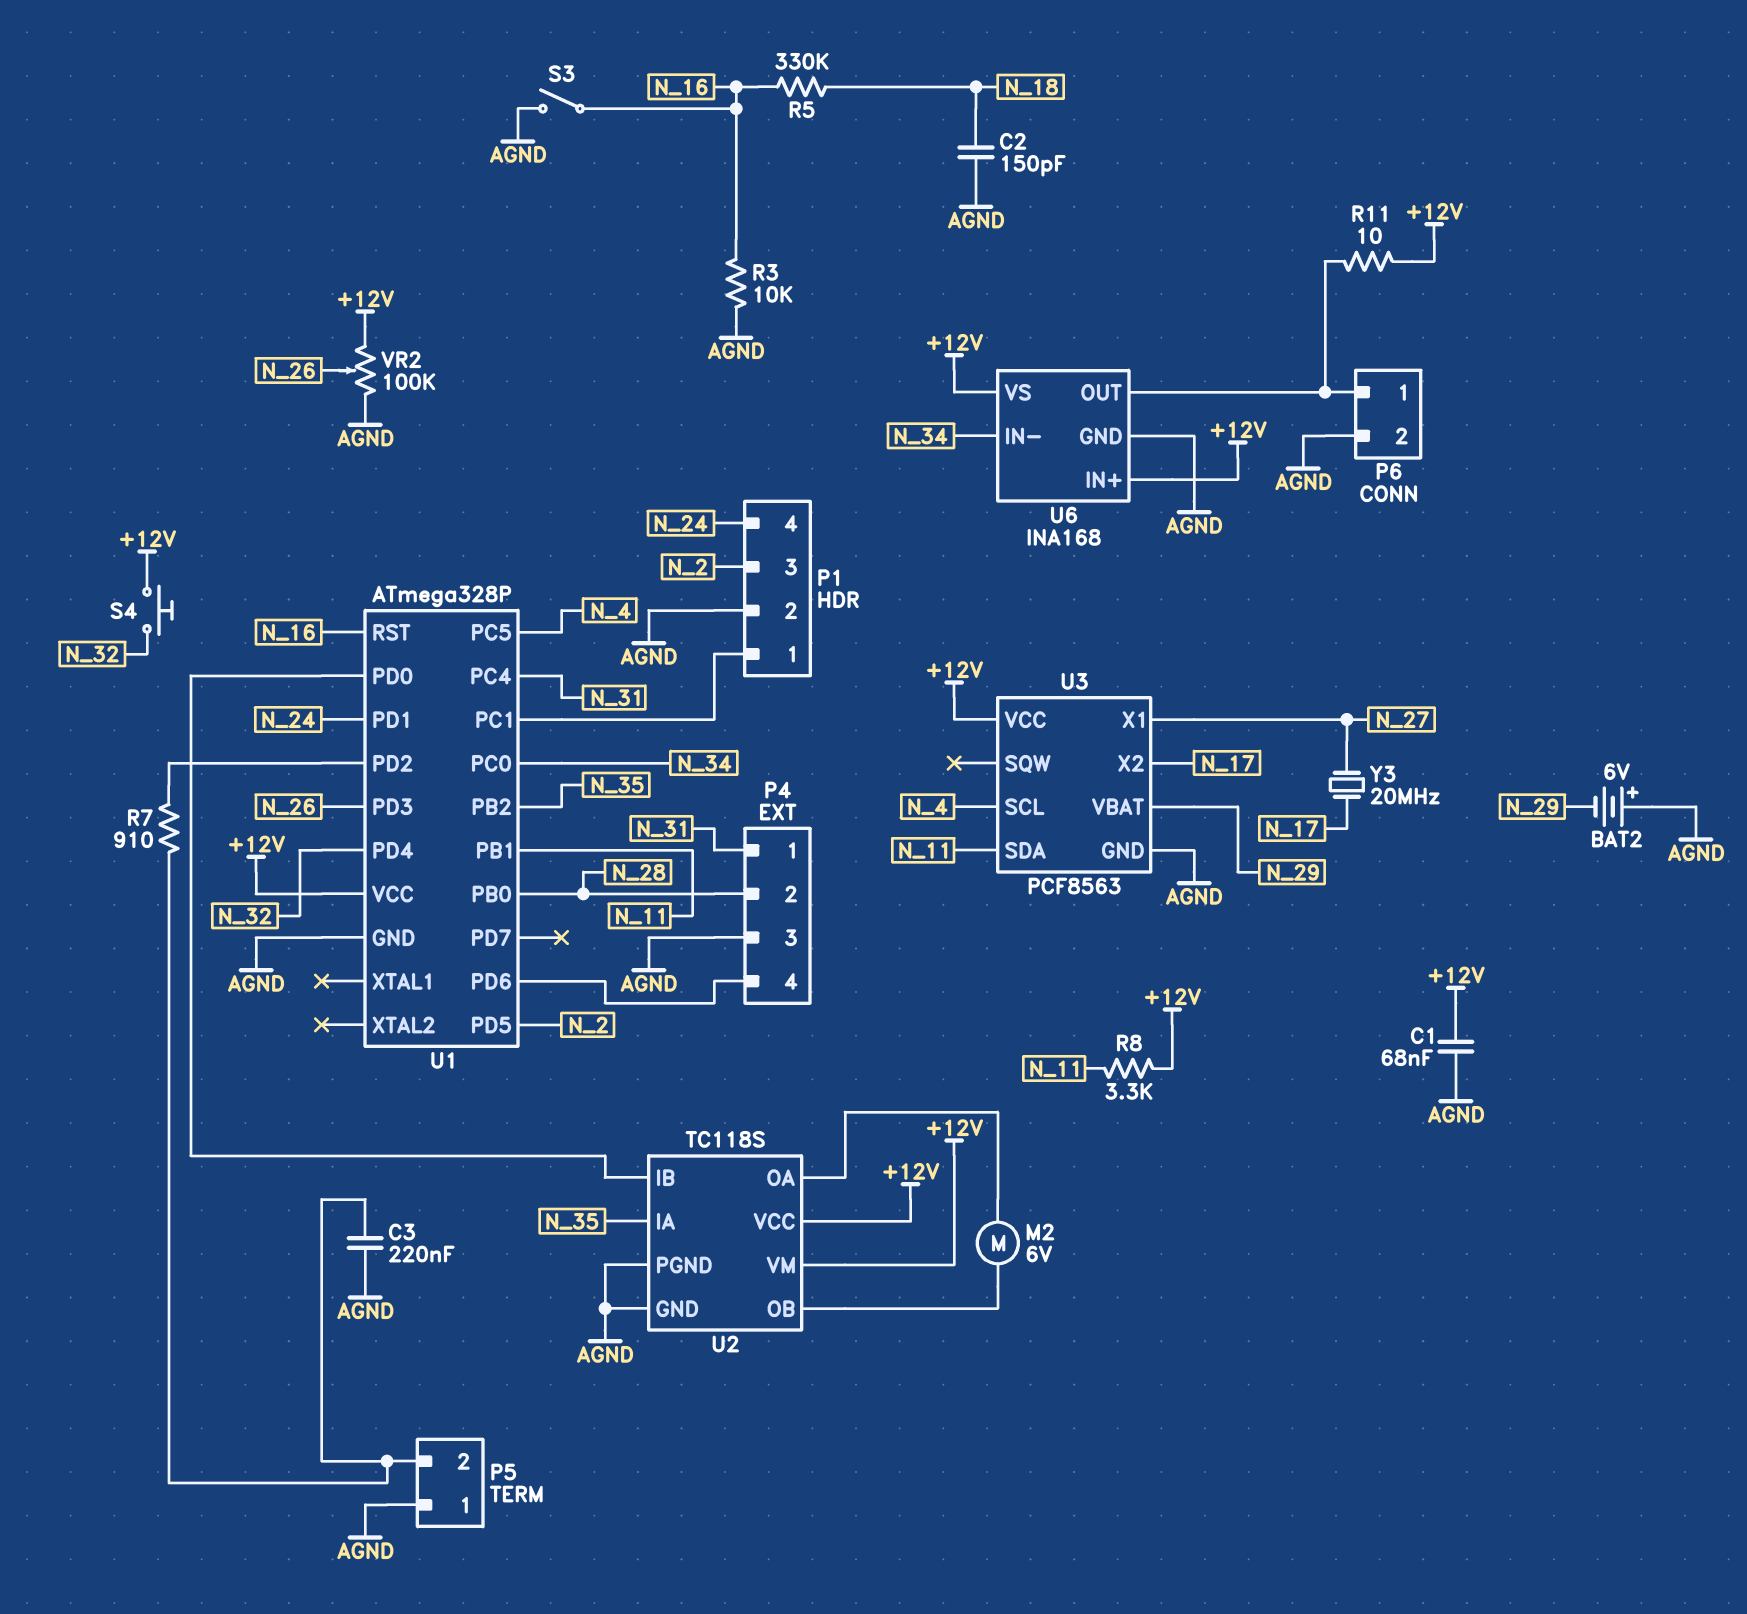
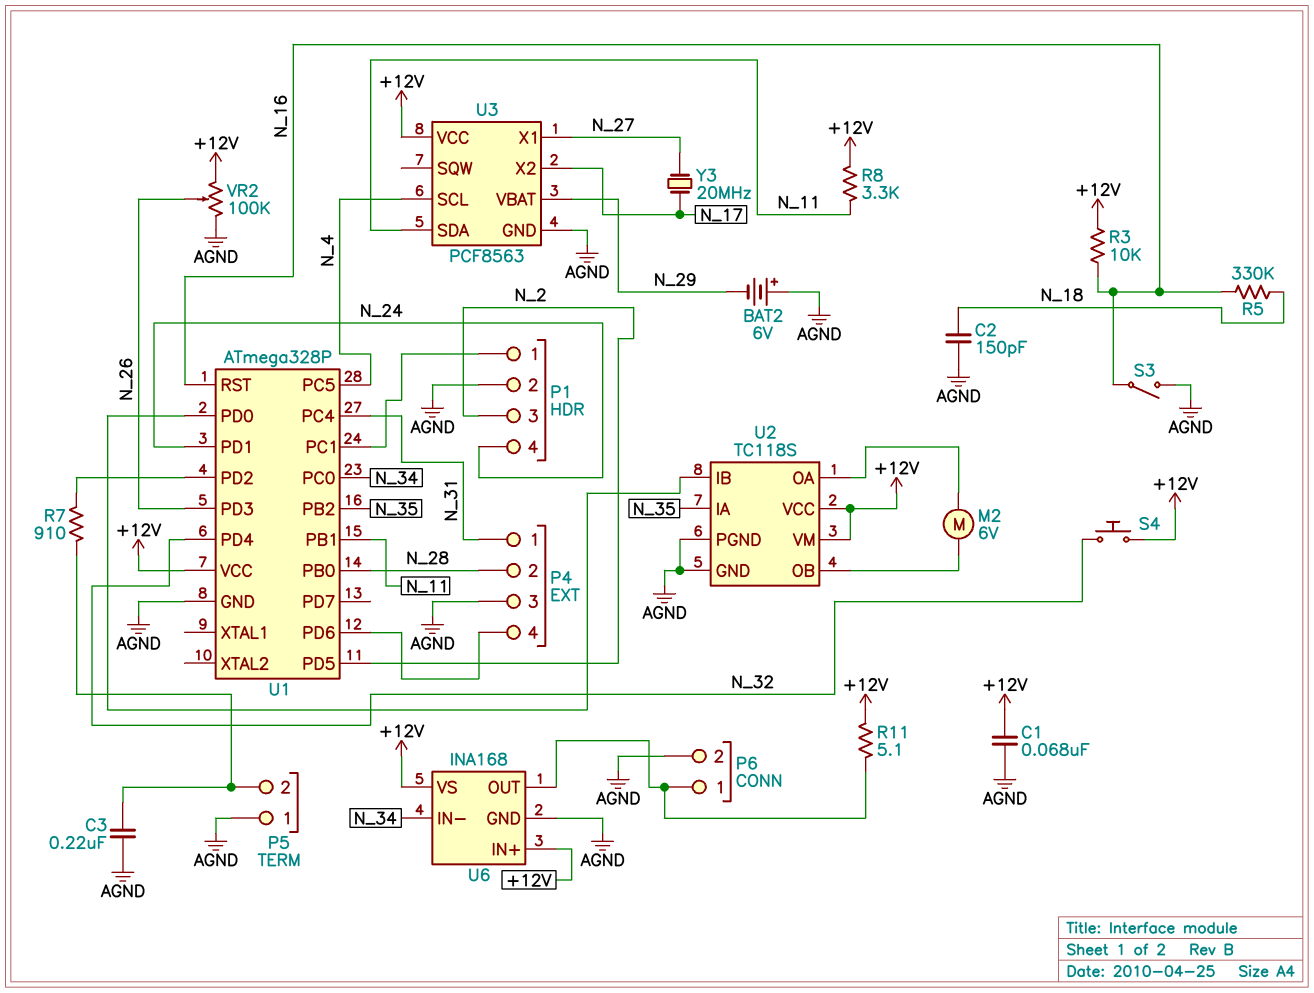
R3: 10k (AGND, N_16) -> 10k (+12V, N_16)
R11: 10 (+12V, P6/1) -> 5.1 (+12V, P6/1)

